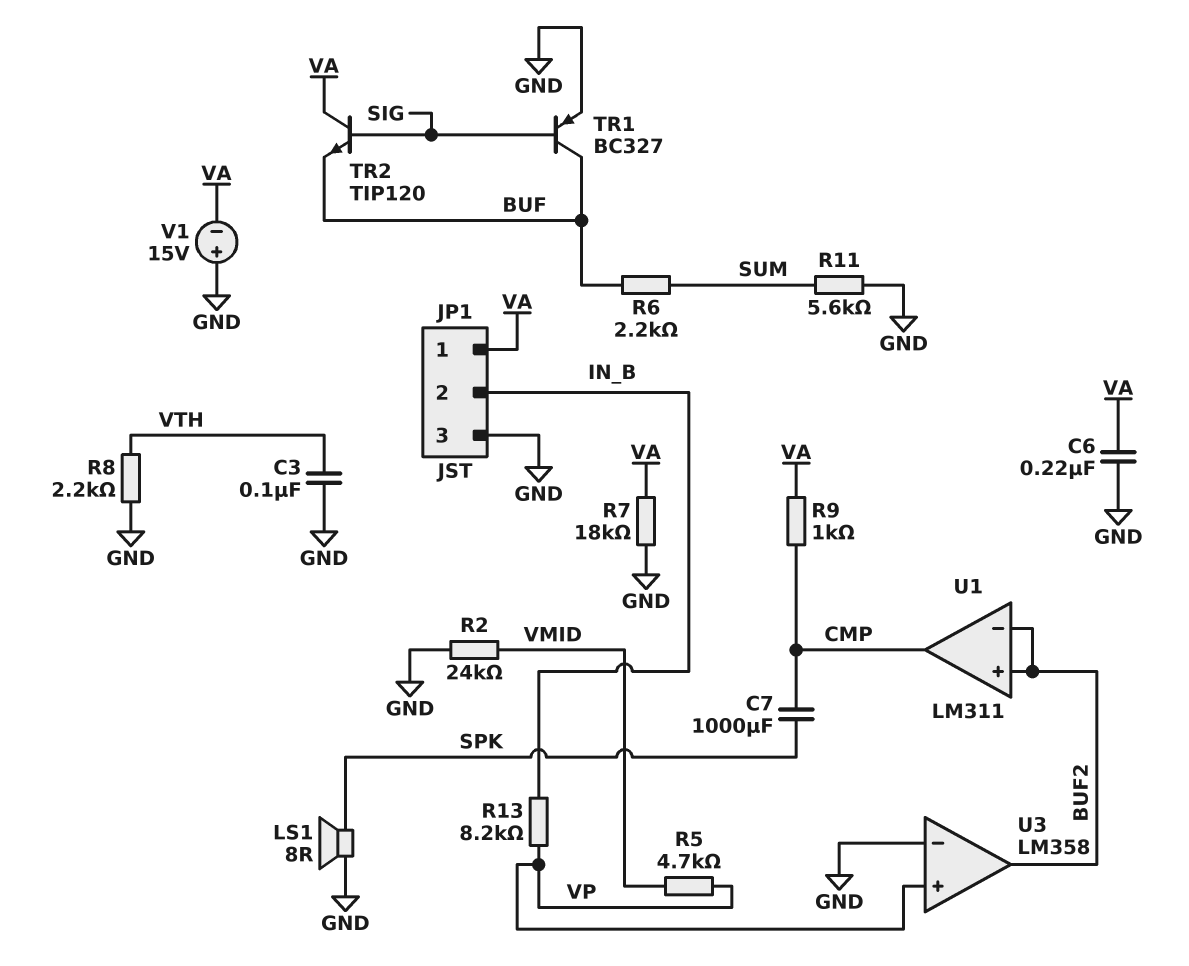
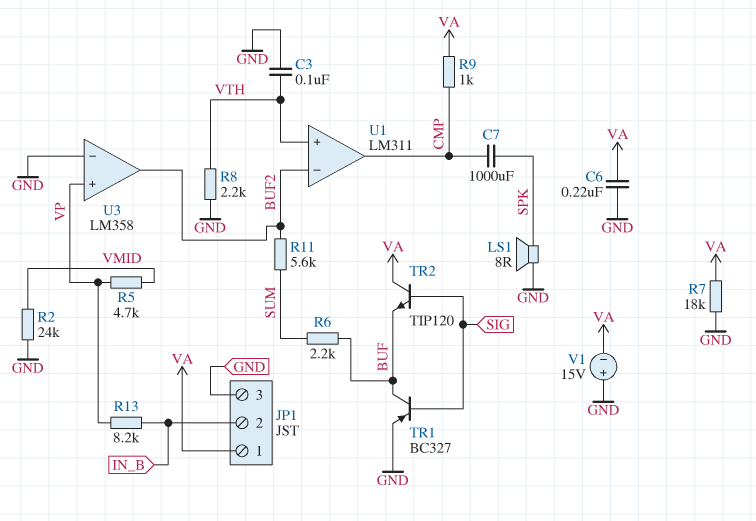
R11: 5.6k (GND, SUM) -> 5.6k (BUF2, SUM)
U1 pin in+: BUF2 -> VTH

